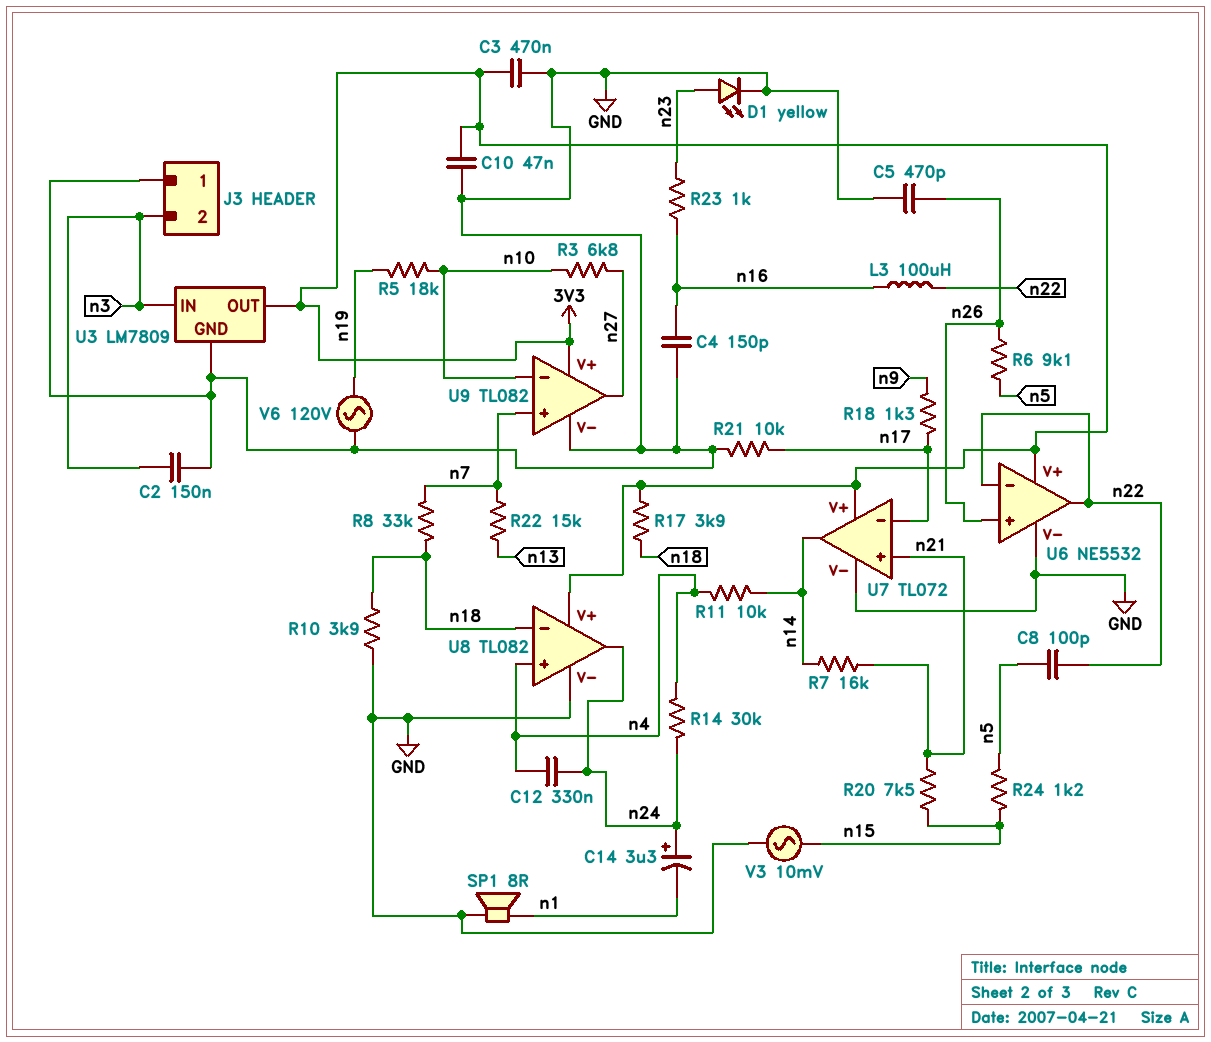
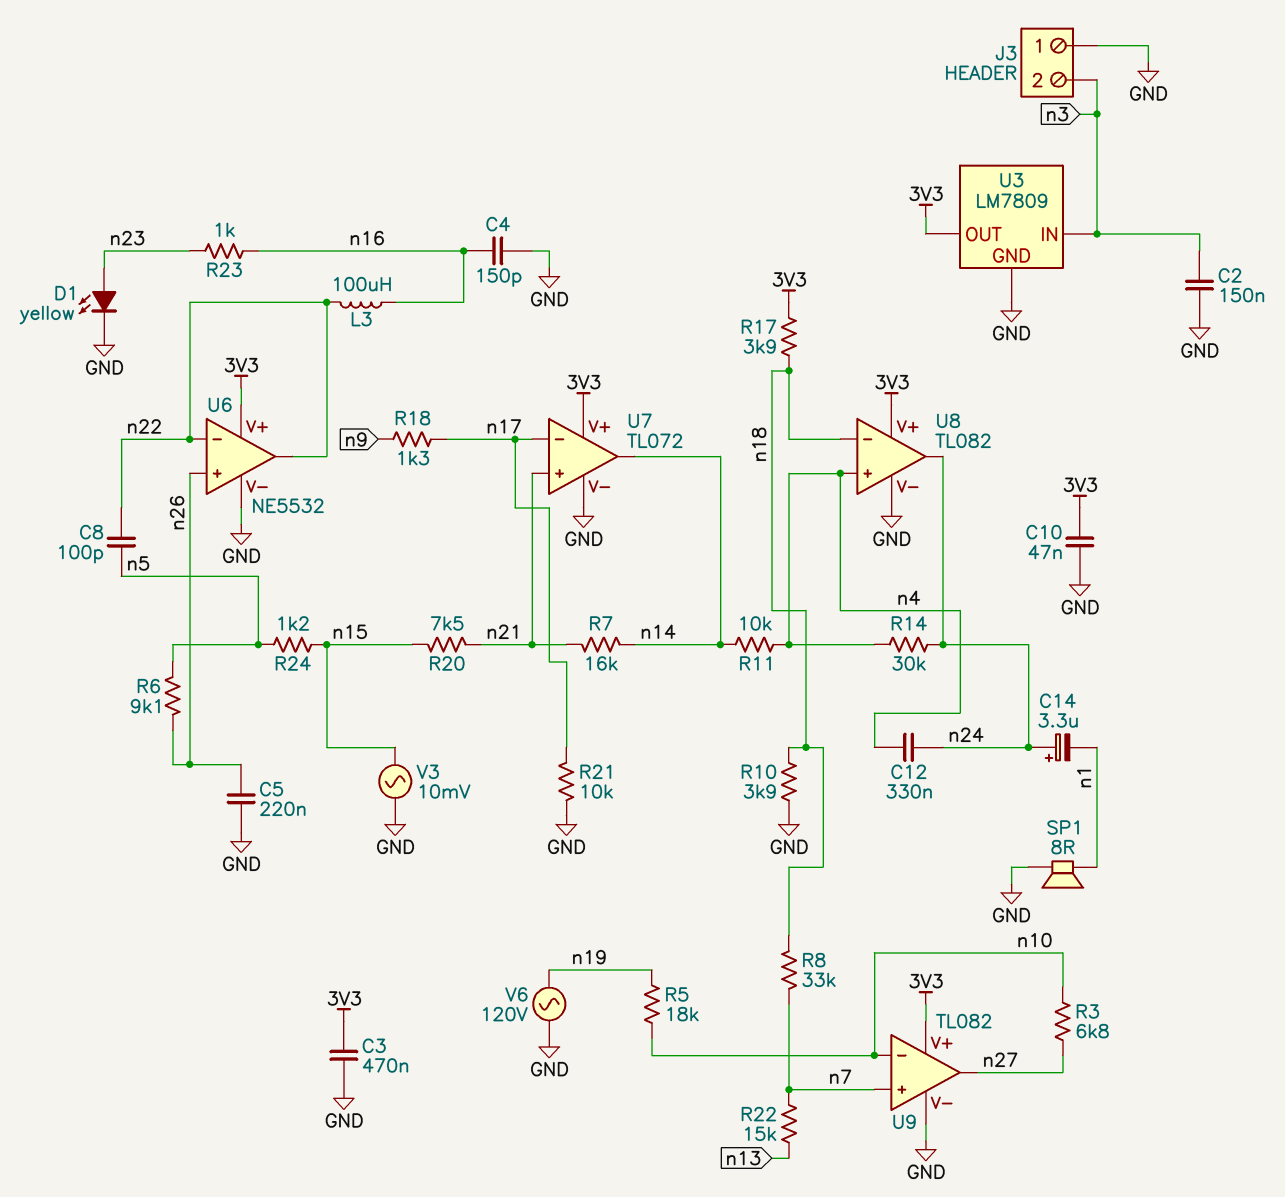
C5: 470pF (GND, n26) -> 220nF (GND, n26)

